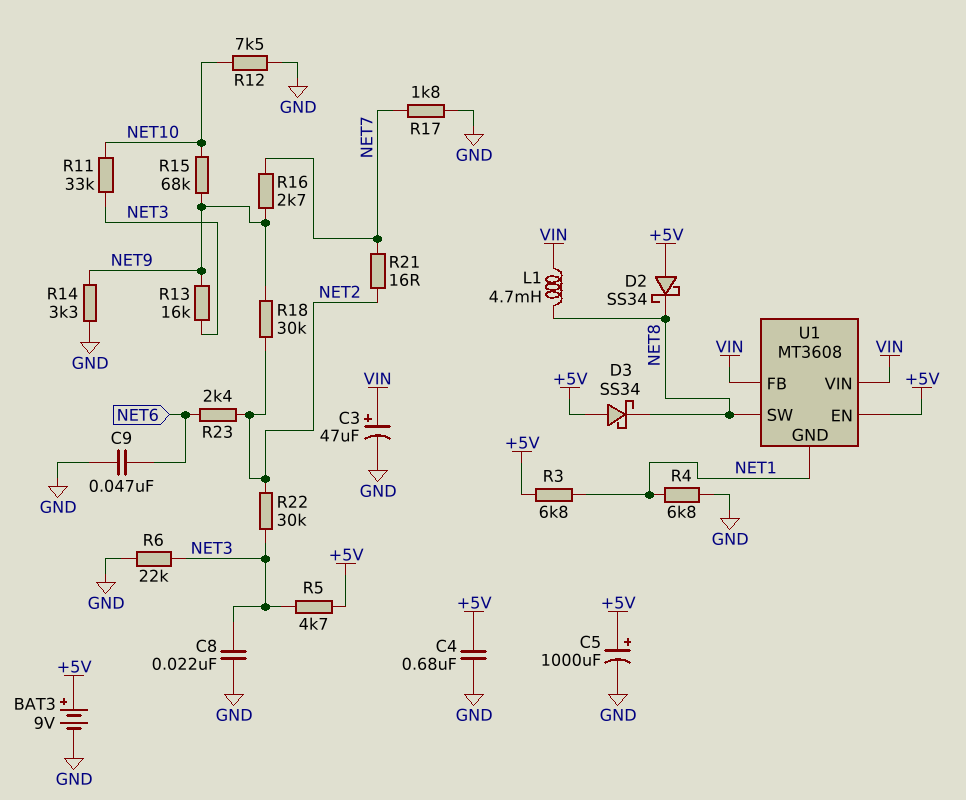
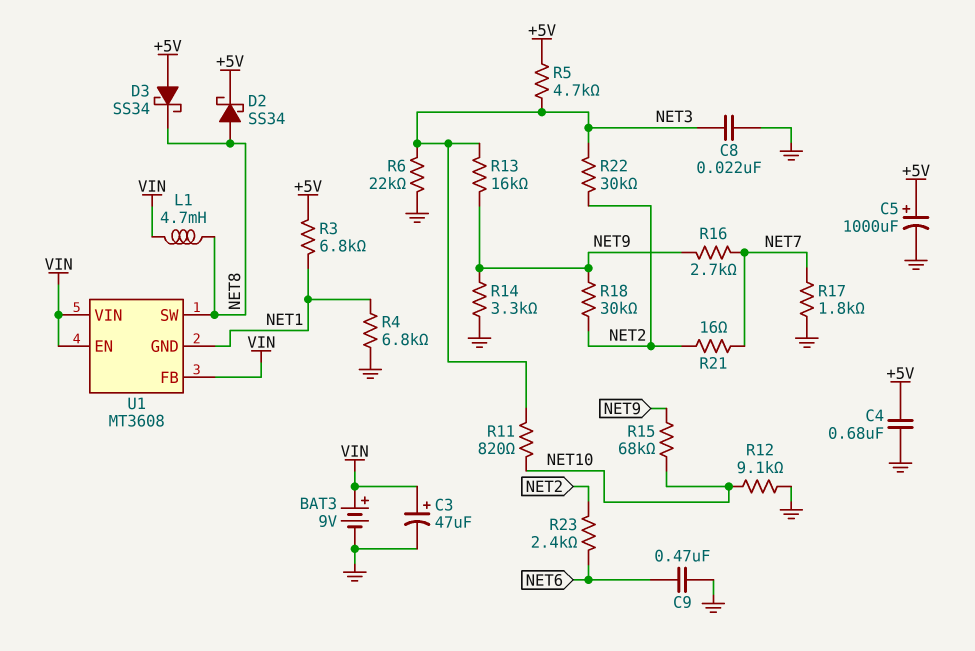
BAT3: 9V (plus +5V, minus GND) -> 9V (plus VIN, minus GND)
C9: 47nF (GND, NET6) -> 470nF (GND, NET6)
D2: schottky SS34 (A +5V, K NET8) -> schottky SS34 (A NET8, K +5V)
R11: 33k (NET3, NET10) -> 820 (NET3, NET10)
R12: 7.5k (GND, NET10) -> 9.1k (GND, NET10)
U1 pin EN: +5V -> VIN

